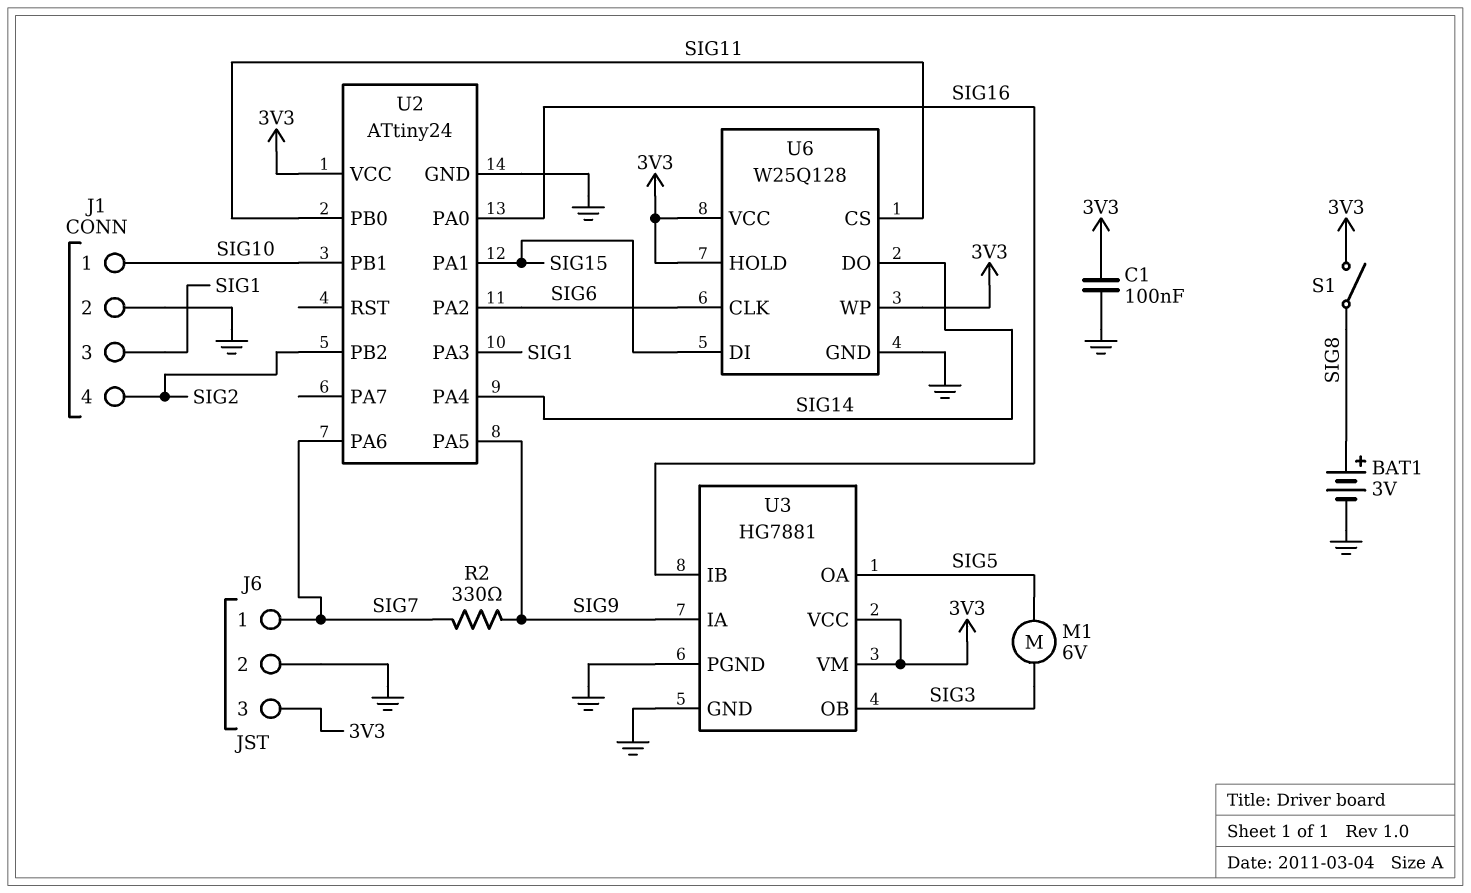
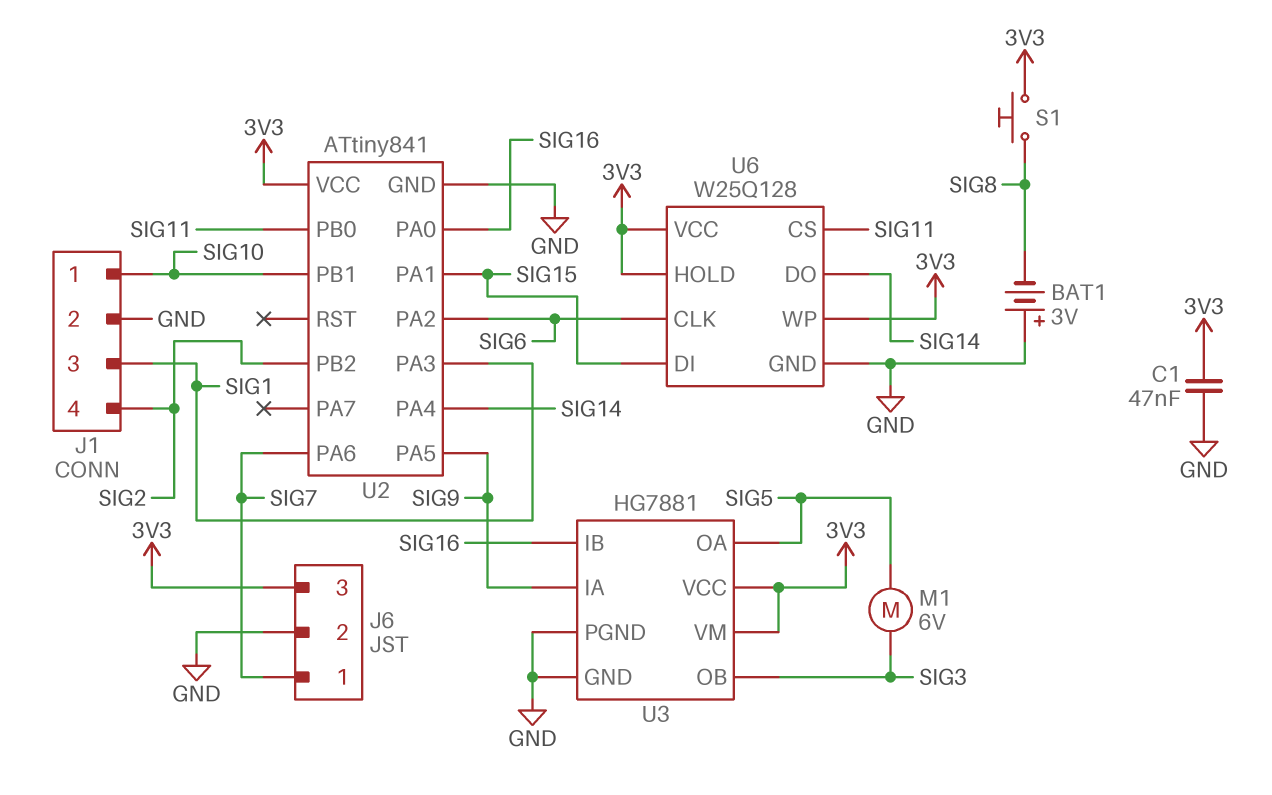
BAT1: 3V (plus SIG8, minus GND) -> 3V (plus GND, minus SIG8)
C1: 100nF (3V3, GND) -> 47nF (3V3, GND)
R2: 330 (SIG7, SIG9) -> none
S1: switch (3V3, SIG8) -> button (3V3, SIG8)
U2: ATtiny24 -> ATtiny841

